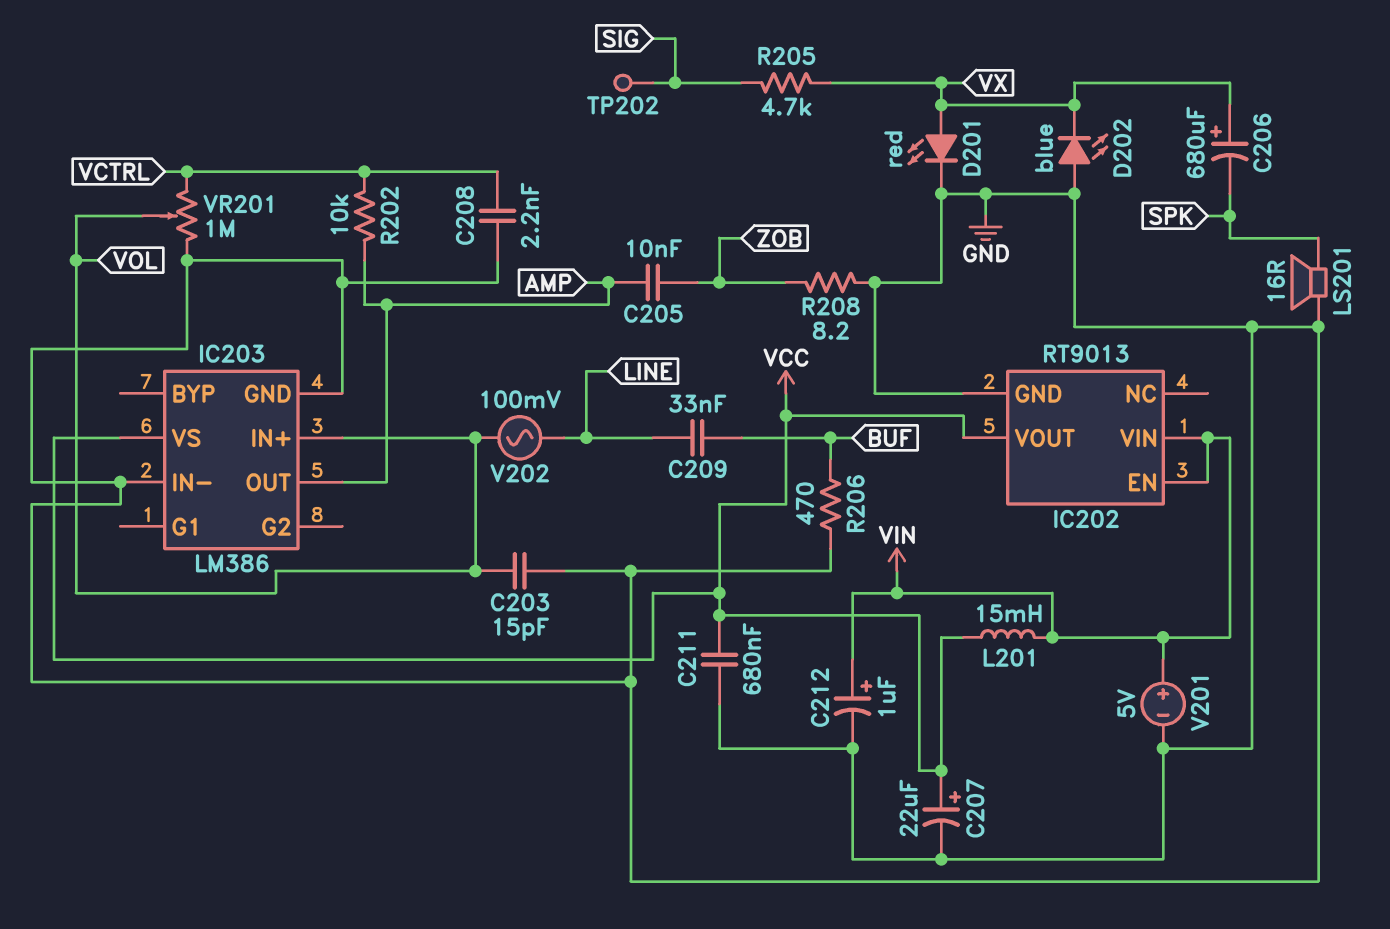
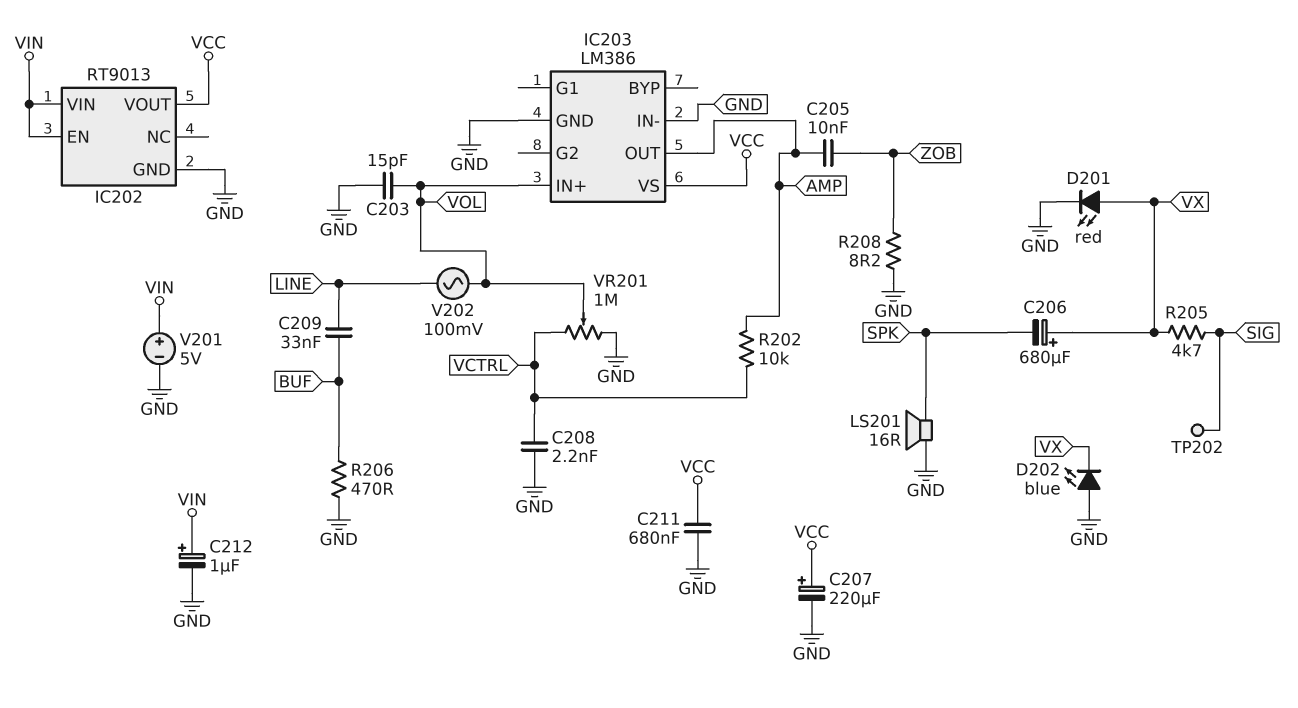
C207: 22uF (plus VCC, minus GND) -> 220uF (plus VCC, minus GND)
L201: 15mH (VCC, VIN) -> none

